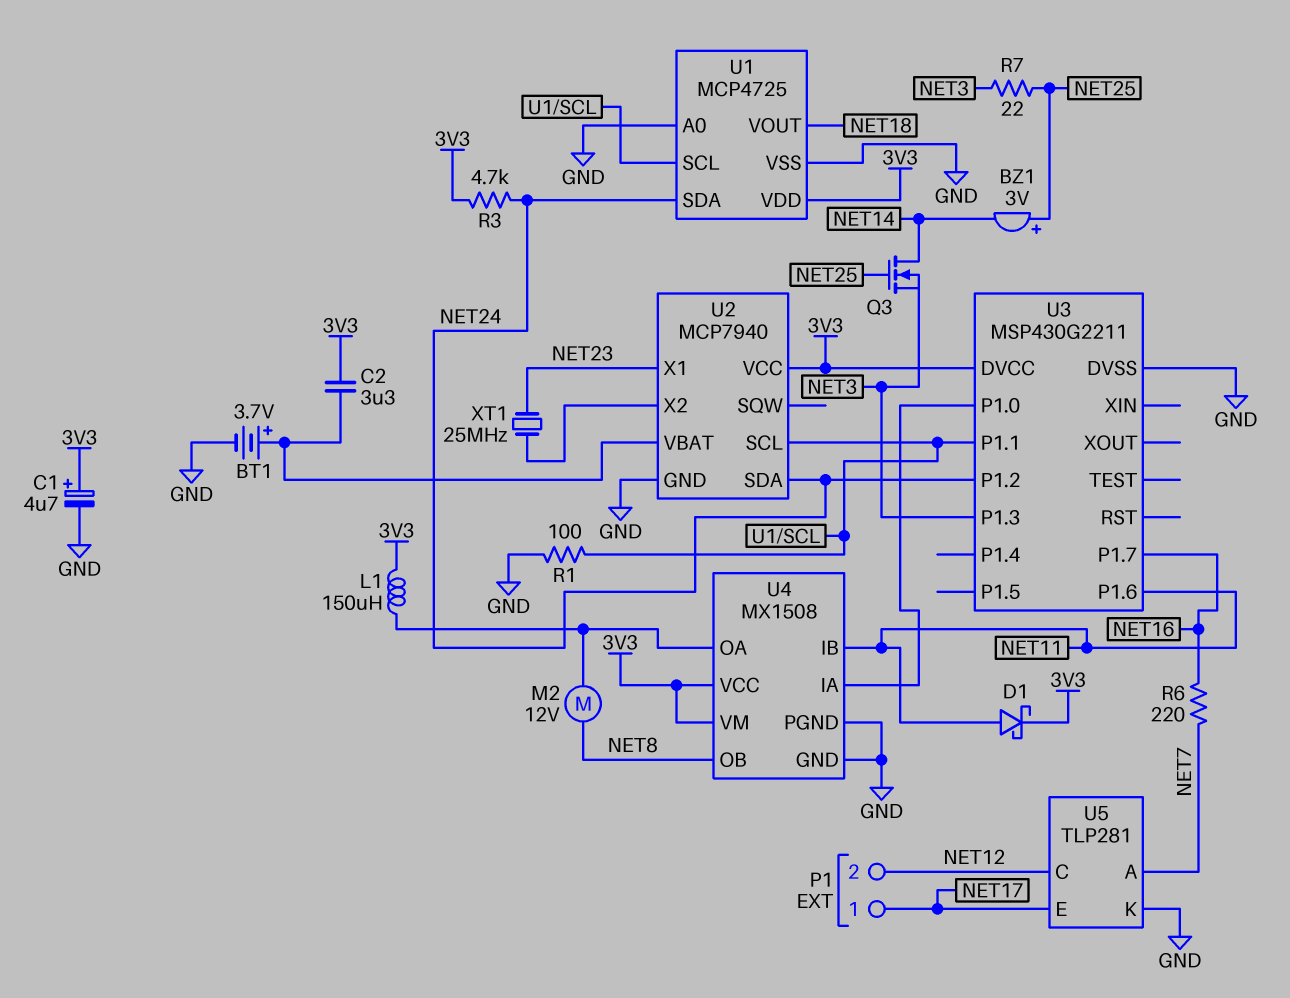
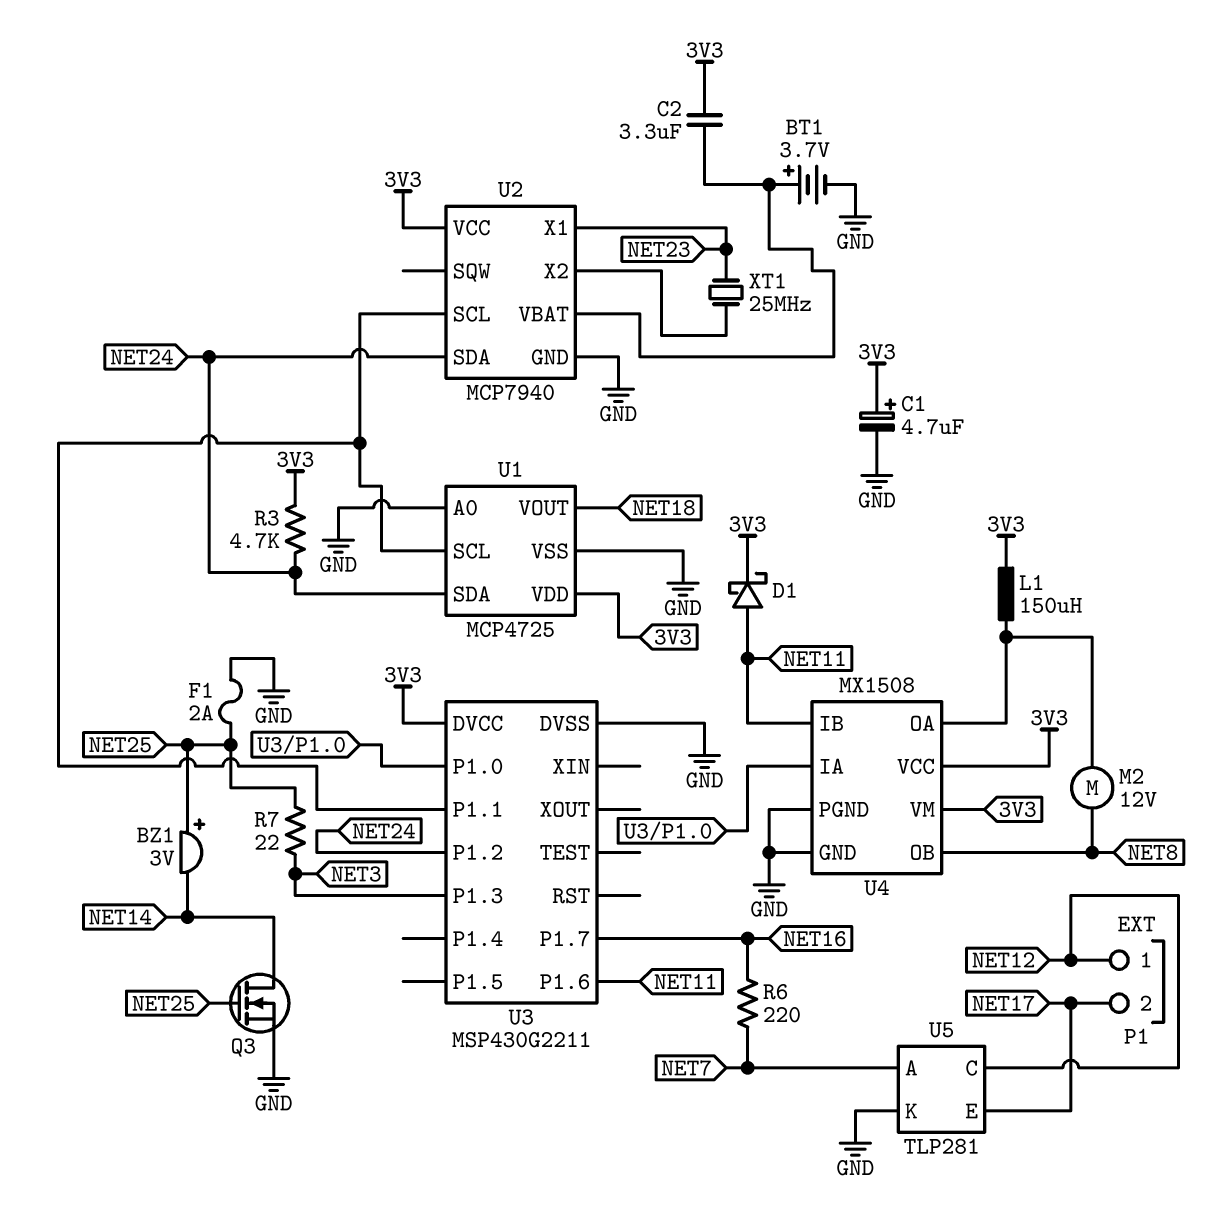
F1: none -> 2A (GND, NET25)
P1 pin 1: NET17 -> NET12
P1 pin 2: NET12 -> NET17
Q3: NMOS (G NET25, D NET14, S NET3) -> NMOS (G NET25, D NET14, S GND)
R1: 100 (GND, U1/SCL) -> none

